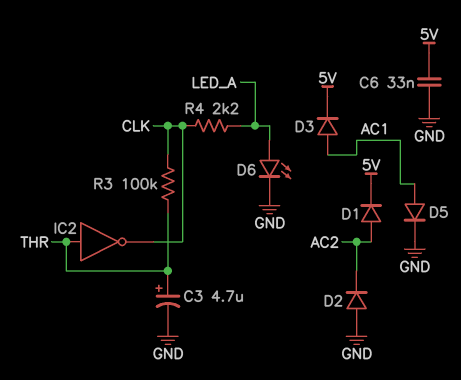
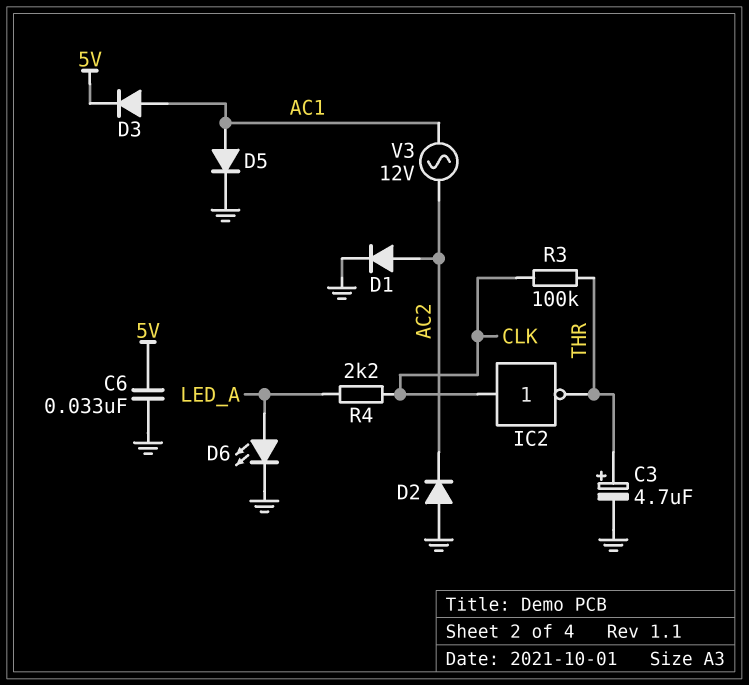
D1: diode (A AC2, K 5V) -> diode (A AC2, K GND)
IC2: NOT (in THR, out CLK) -> NOT (in CLK, out THR)
V3: none -> AC 12V (AC1, AC2)

